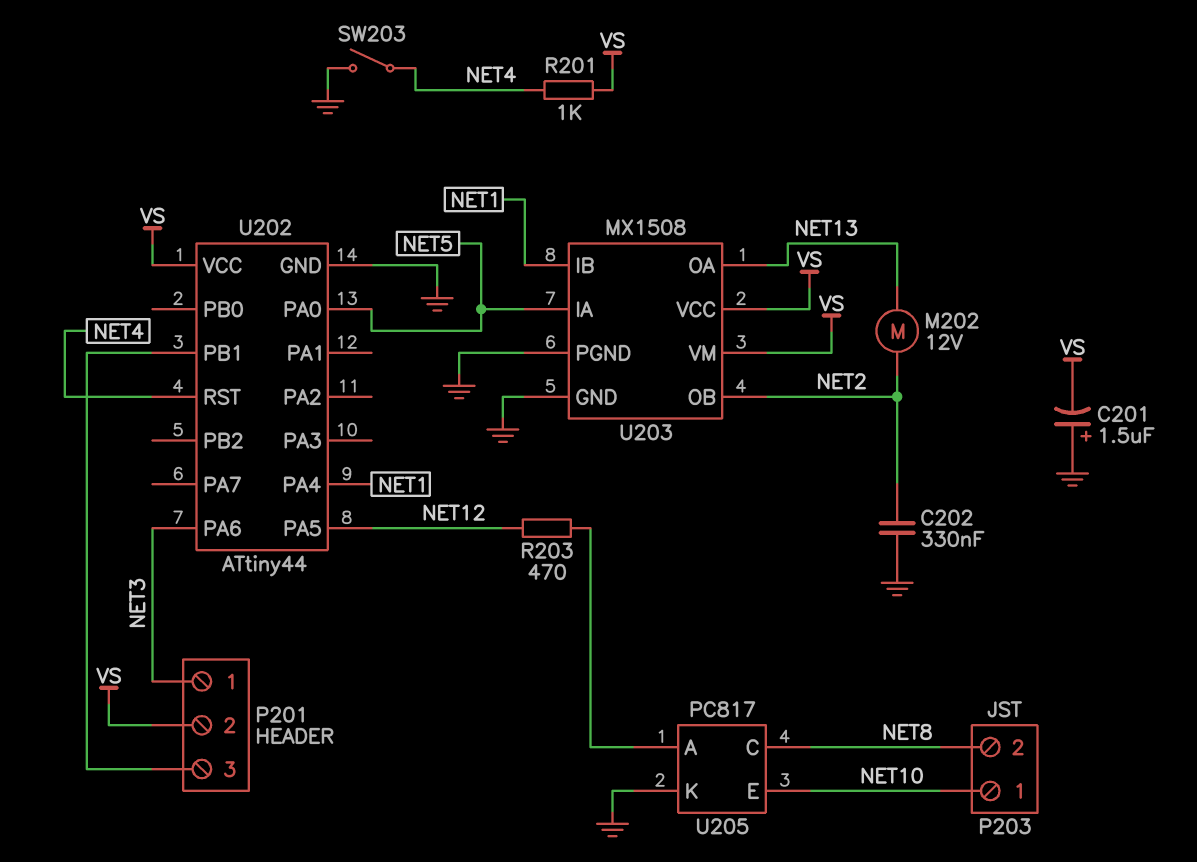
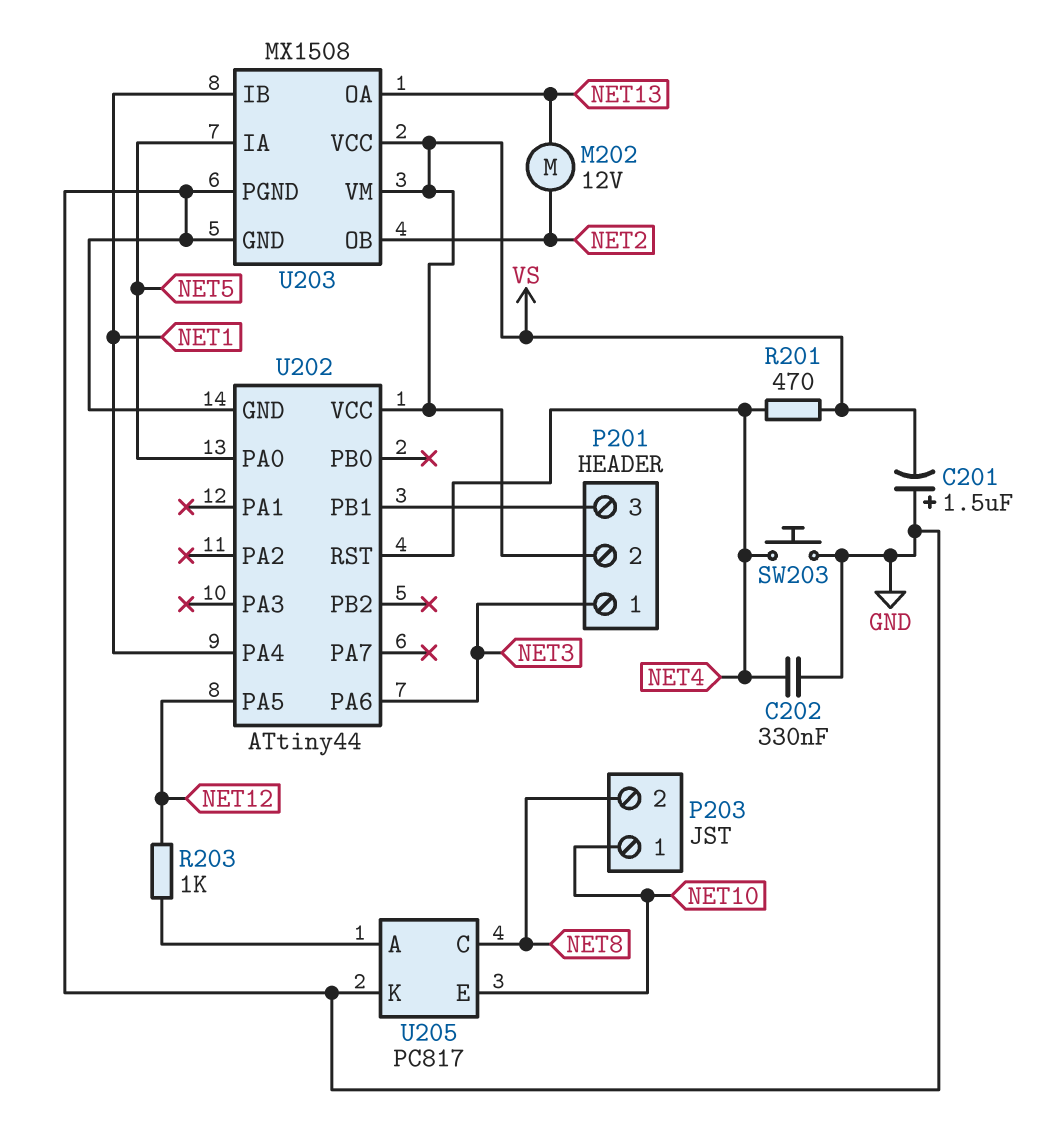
C202: 330nF (GND, NET2) -> 330nF (GND, NET4)
R201: 1k (NET4, VS) -> 470 (NET4, VS)
R203: 470 (NET12, U205/A) -> 1k (NET12, U205/A)
SW203: switch (GND, NET4) -> button (GND, NET4)

